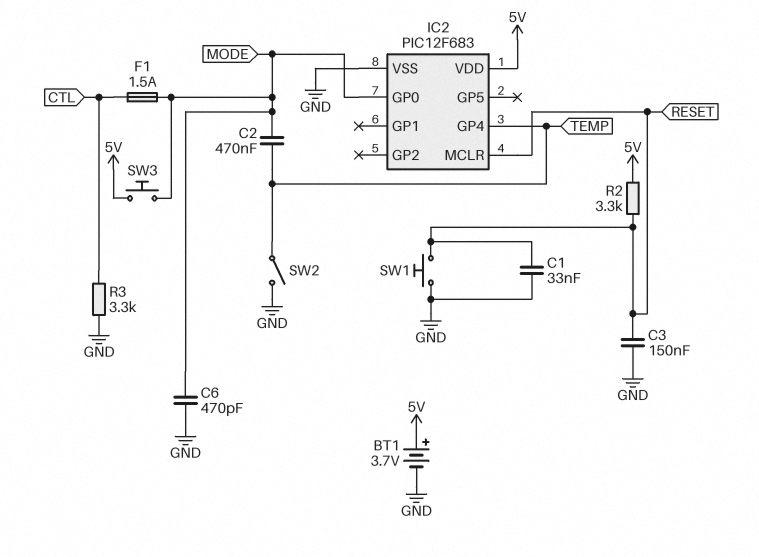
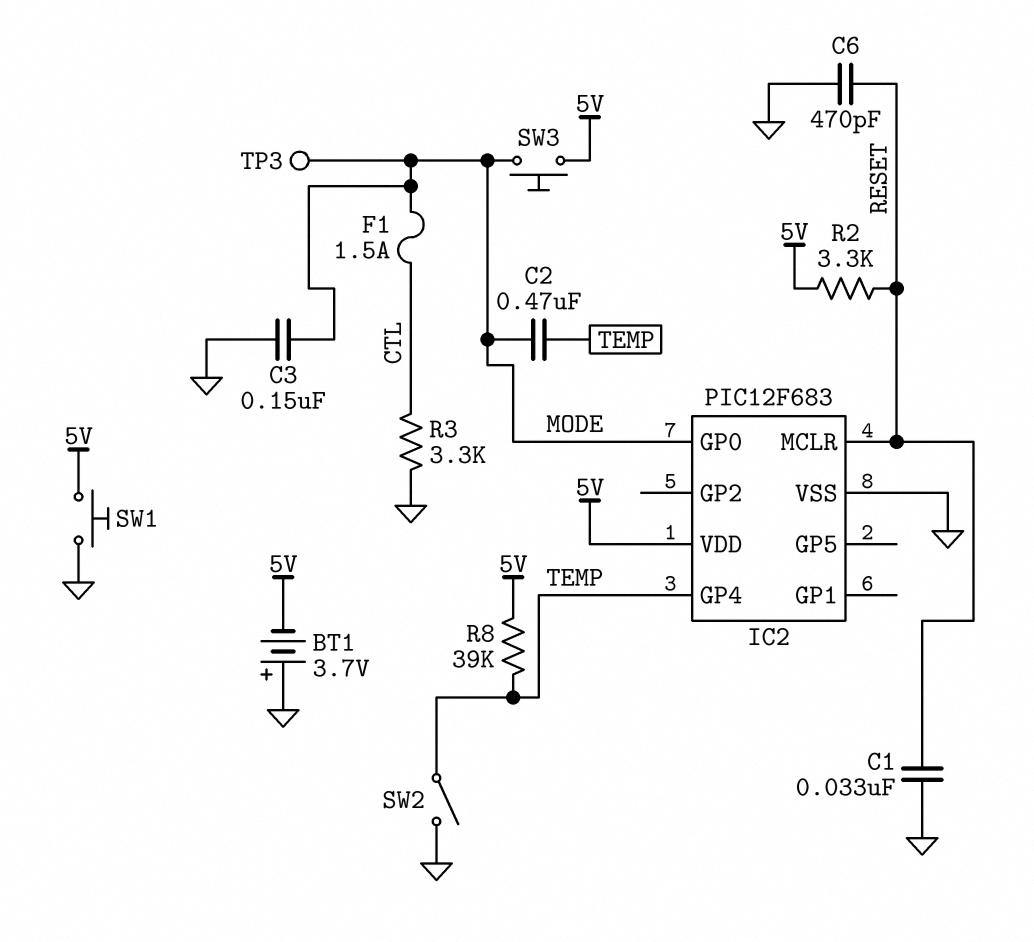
BT1: 3.7V (plus 5V, minus GND) -> 3.7V (plus GND, minus 5V)
C3: 150nF (GND, RESET) -> 150nF (GND, MODE)
C6: 470pF (GND, MODE) -> 470pF (GND, RESET)
R8: none -> 39k (5V, TEMP)
SW1: button (GND, RESET) -> button (5V, GND)
TP3: none -> test point (MODE)

